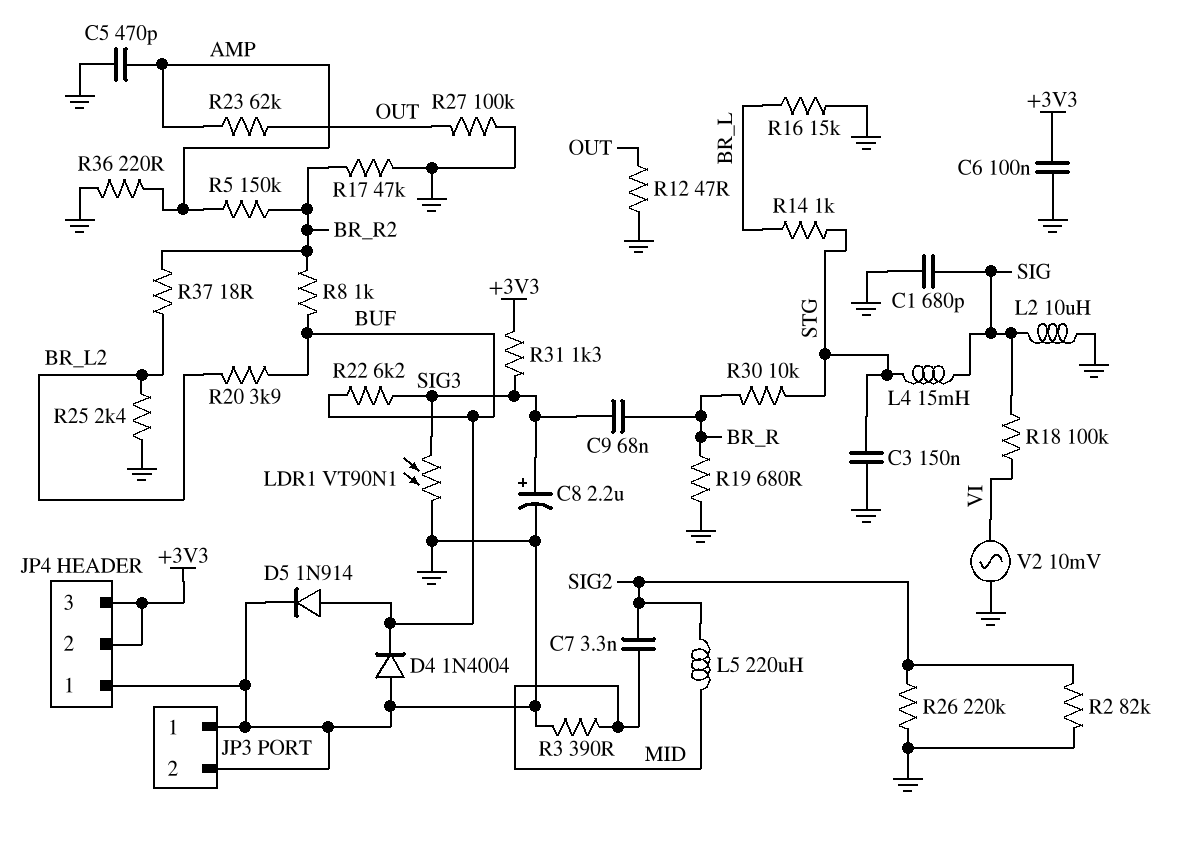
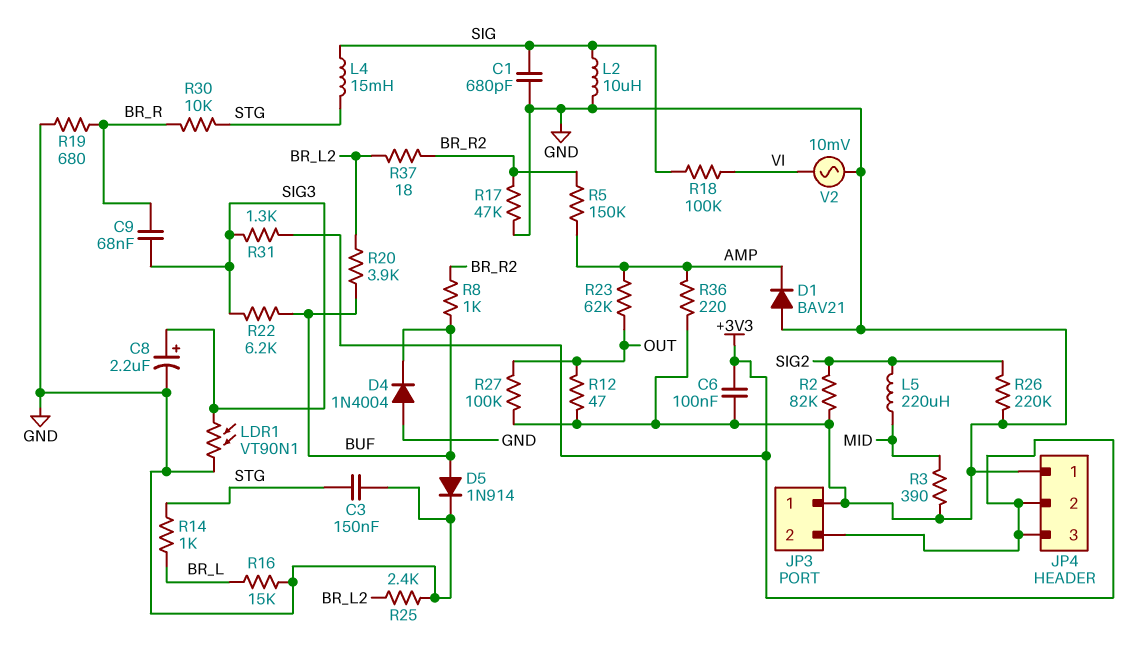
C5: 470pF (AMP, GND) -> none
C7: 3.3nF (MID, SIG2) -> none
D1: none -> diode BAV21 (A GND, K AMP)
JP3 pin 2: GND -> +3V3

